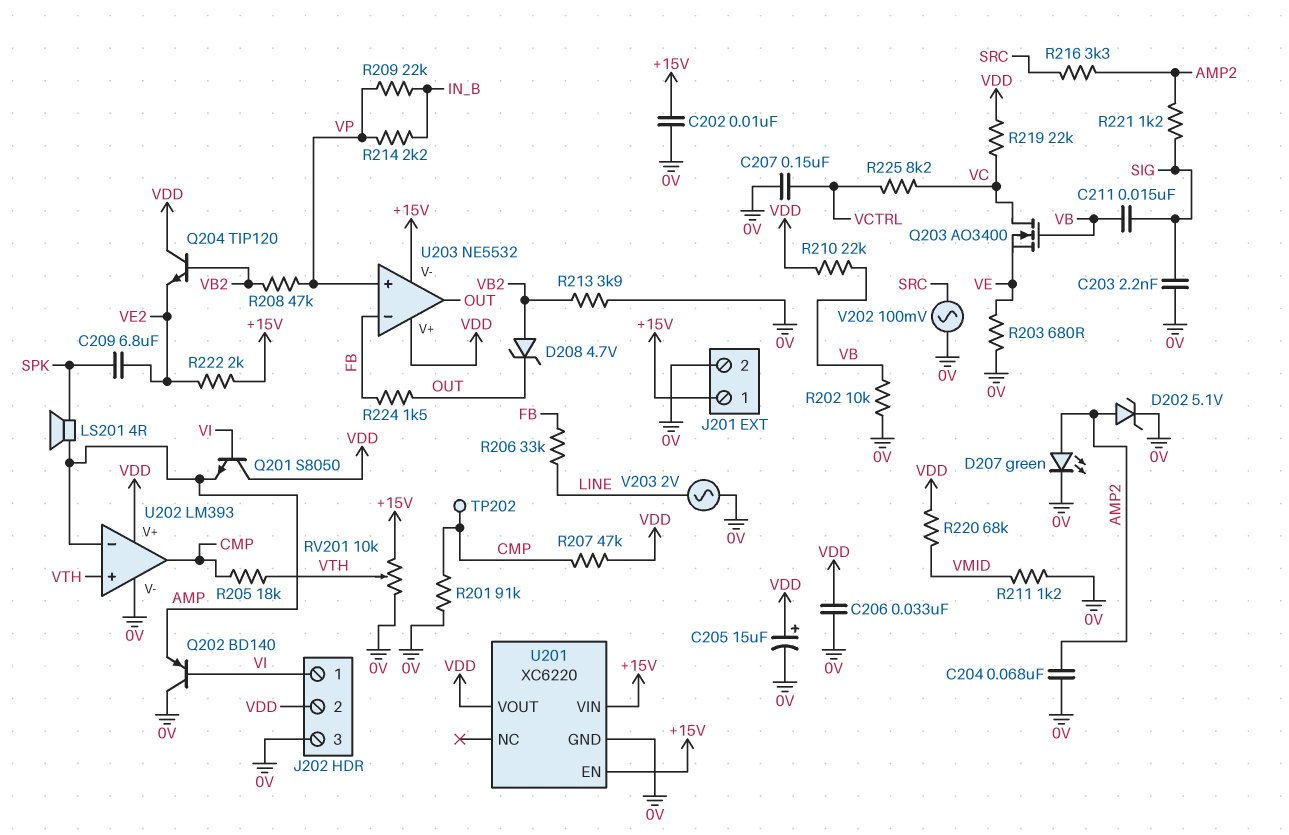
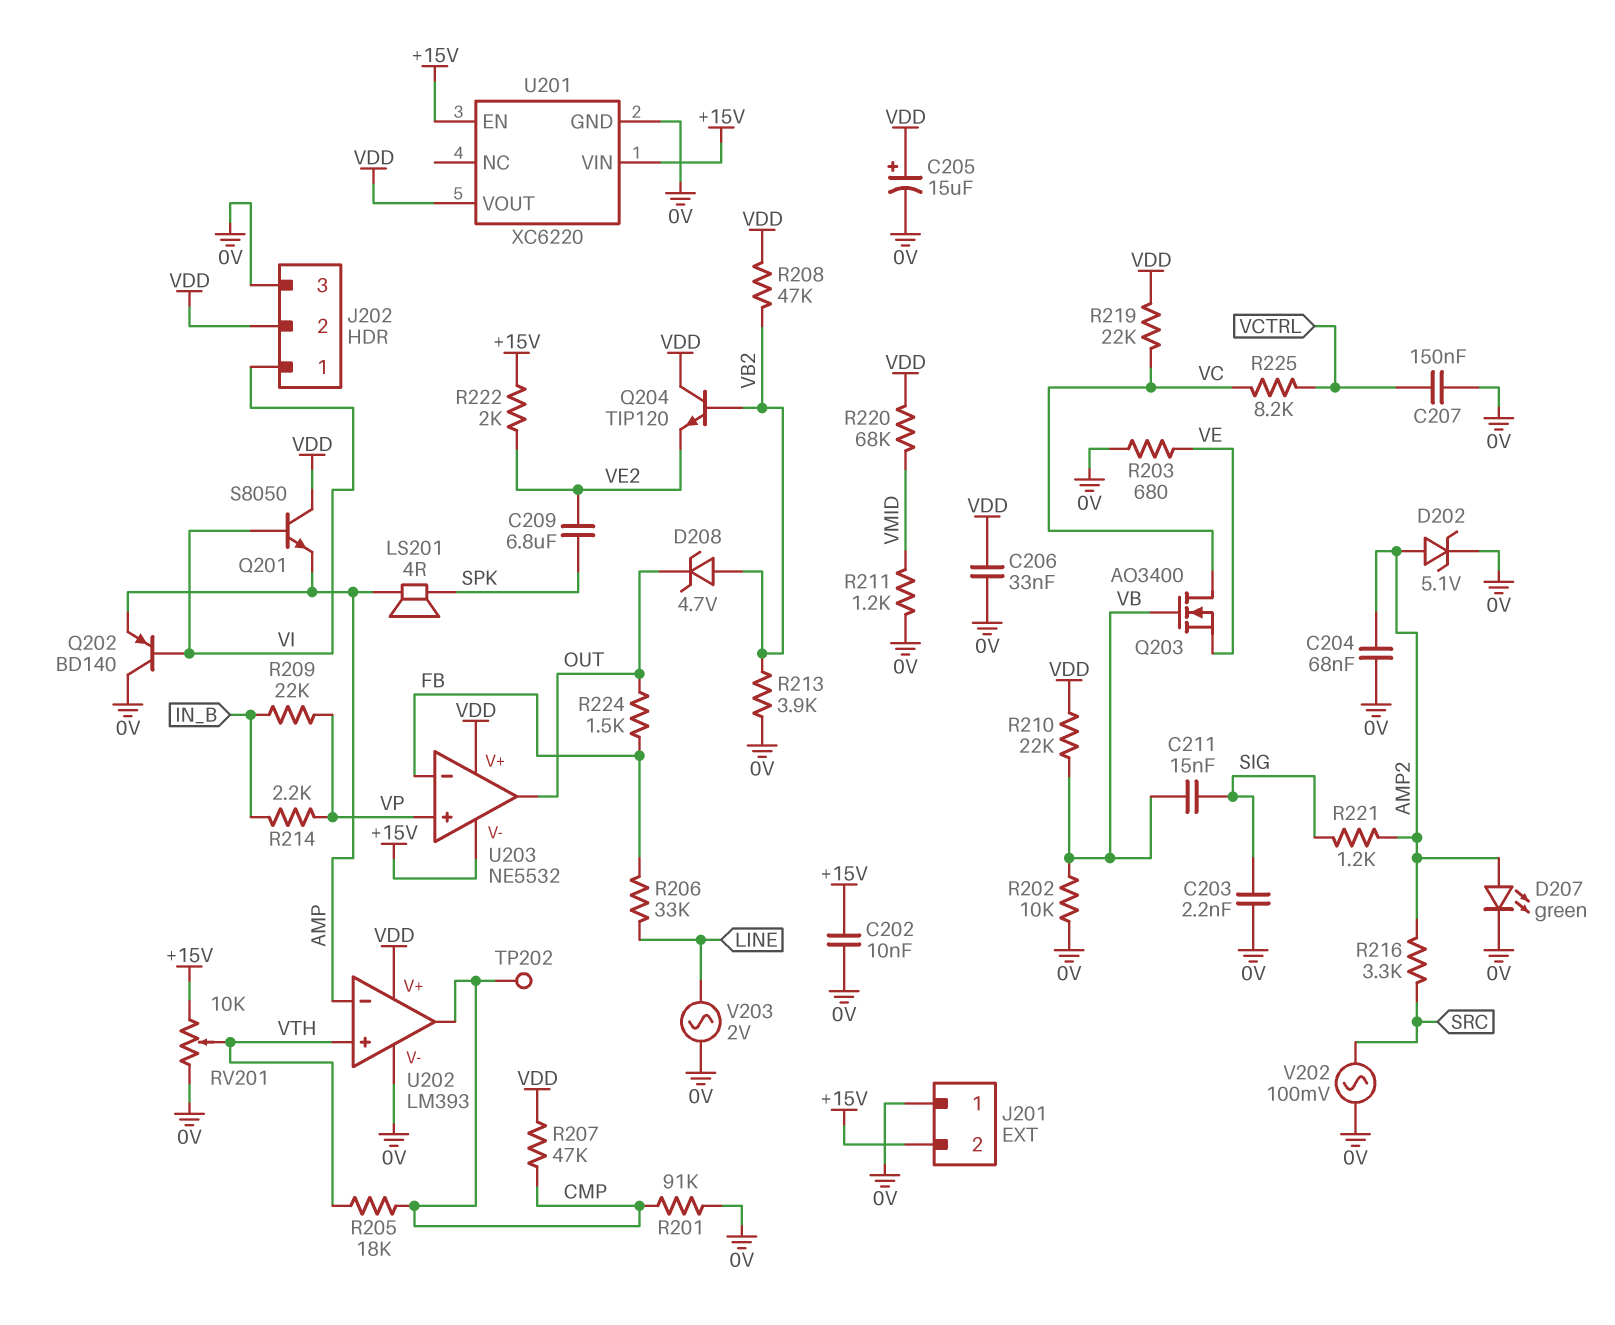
J201 pin 1: +15V -> 0V
J201 pin 2: 0V -> +15V
R208: 47k (VB2, VP) -> 47k (VB2, VDD)

